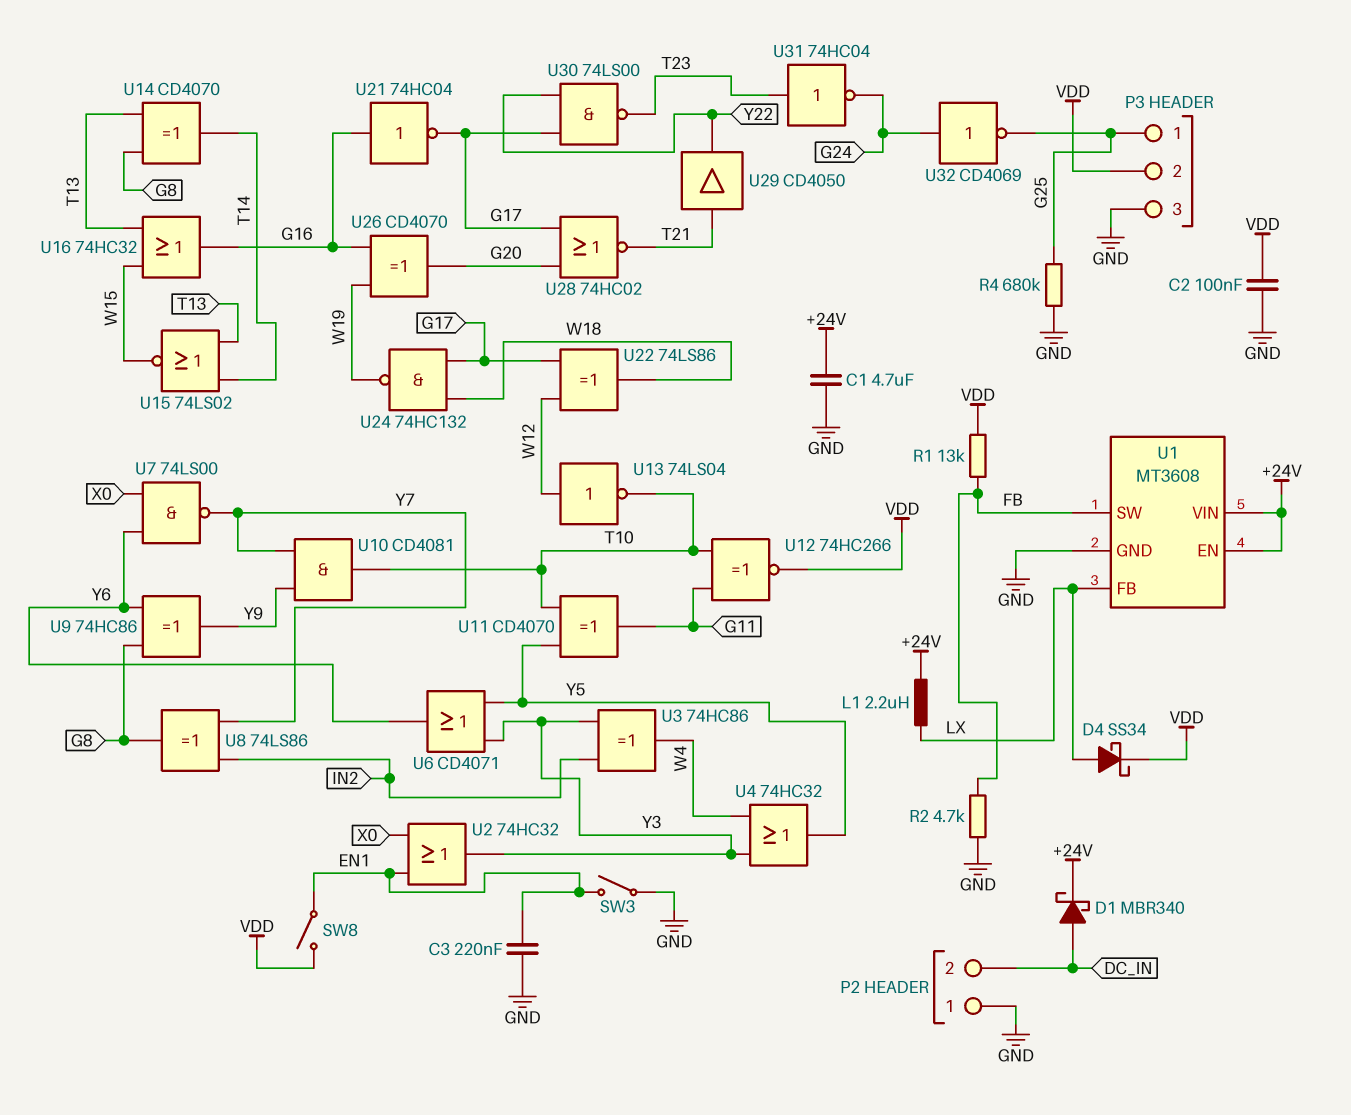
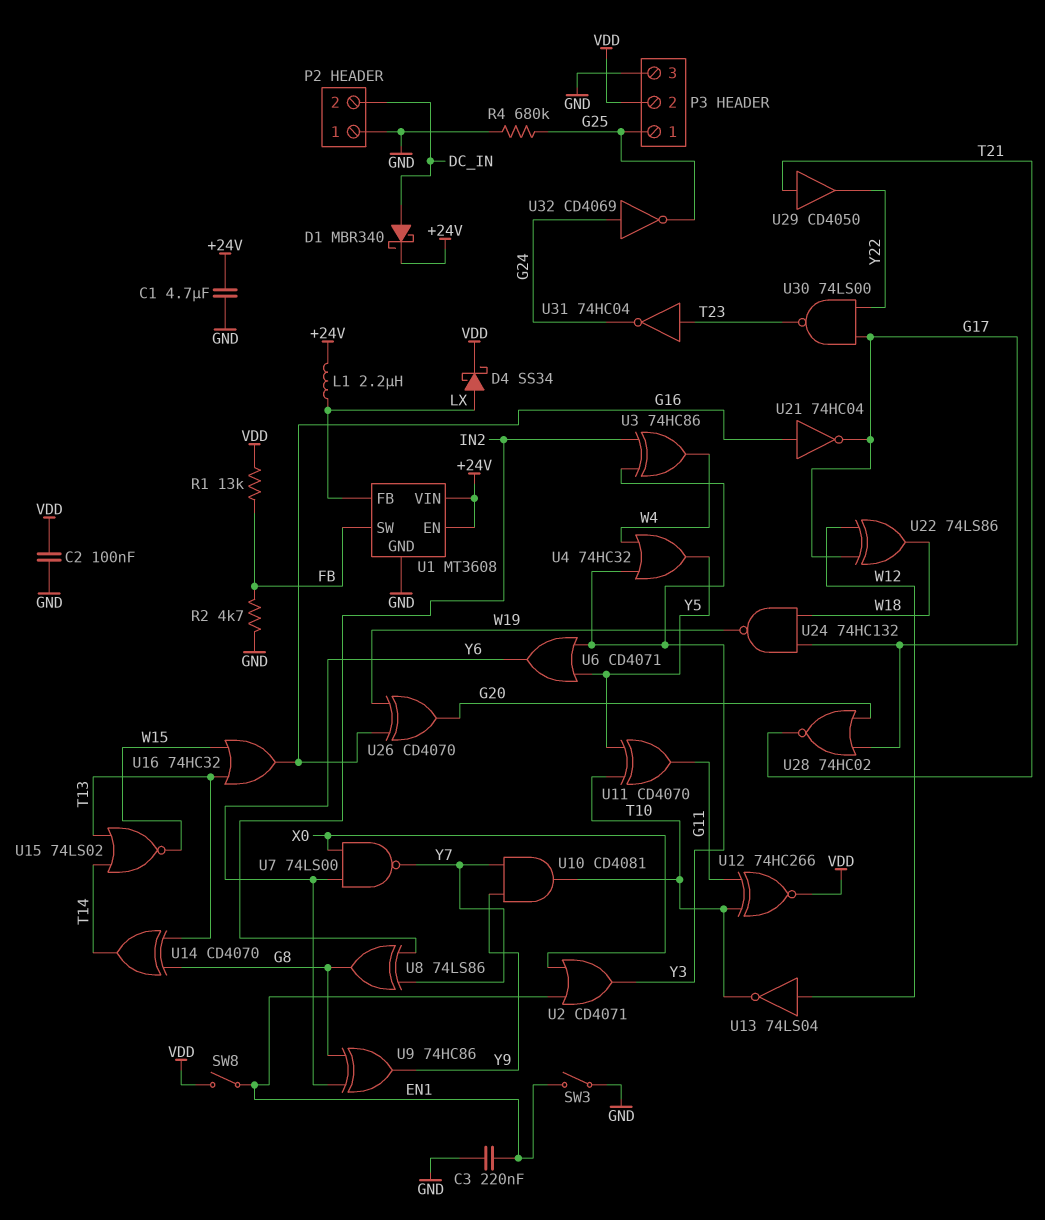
U2: OR 74HC32 (in EN1, in X0, out Y3) -> OR CD4071 (in EN1, in X0, out Y3)

